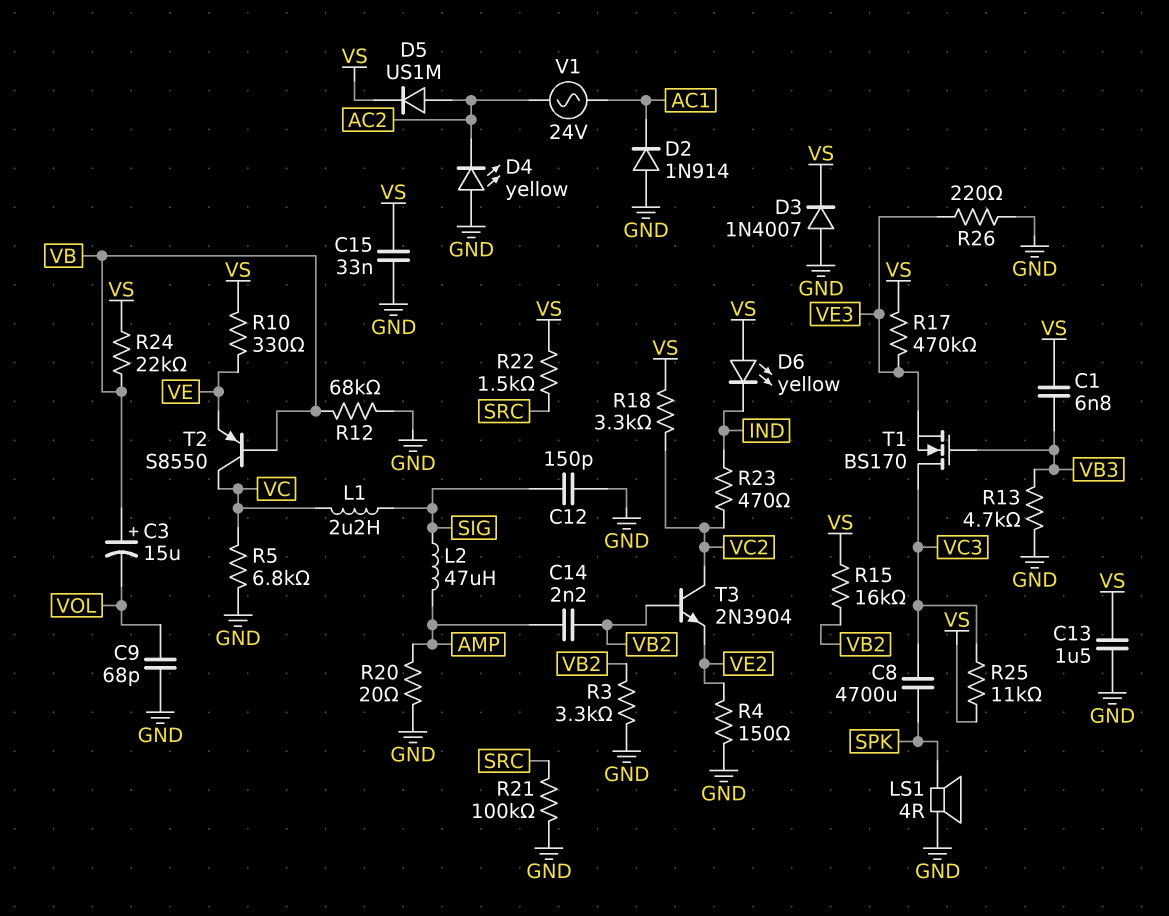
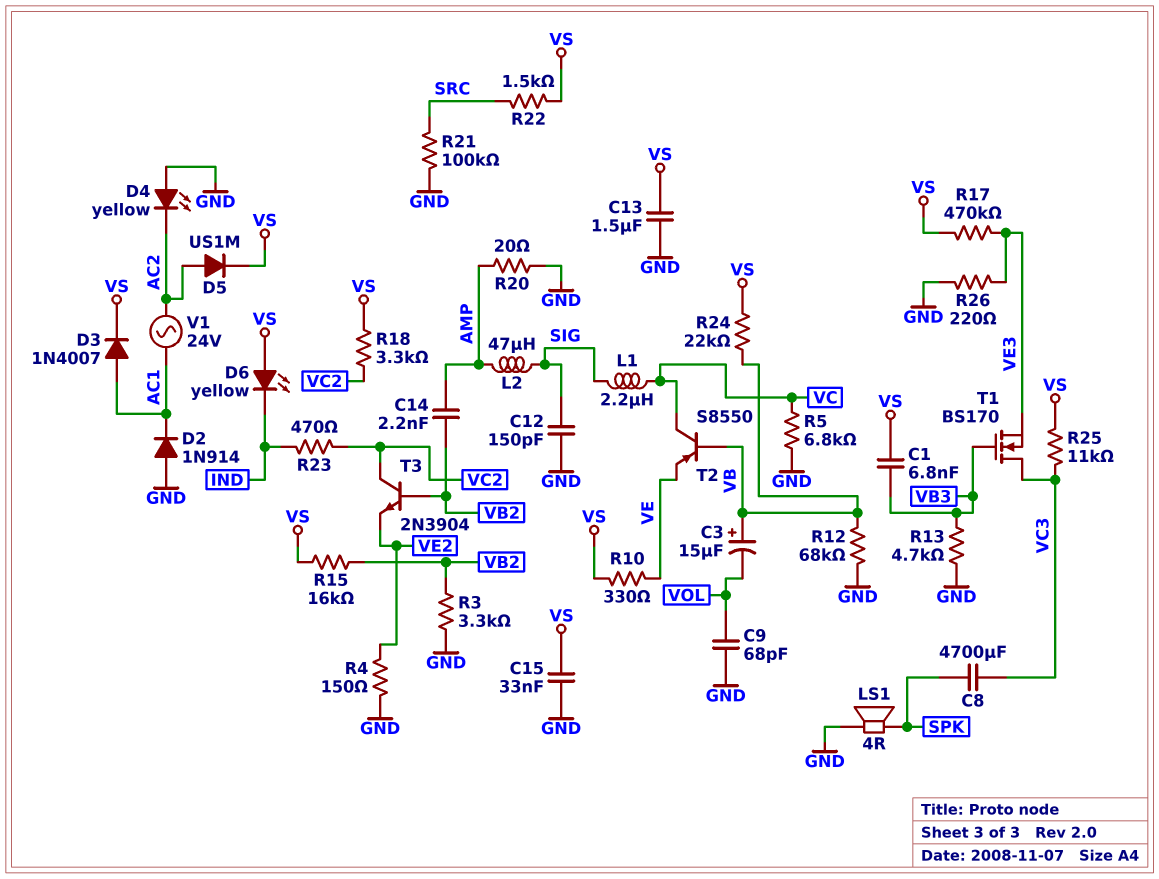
D3: diode 1N4007 (A GND, K VS) -> diode 1N4007 (A AC1, K VS)

